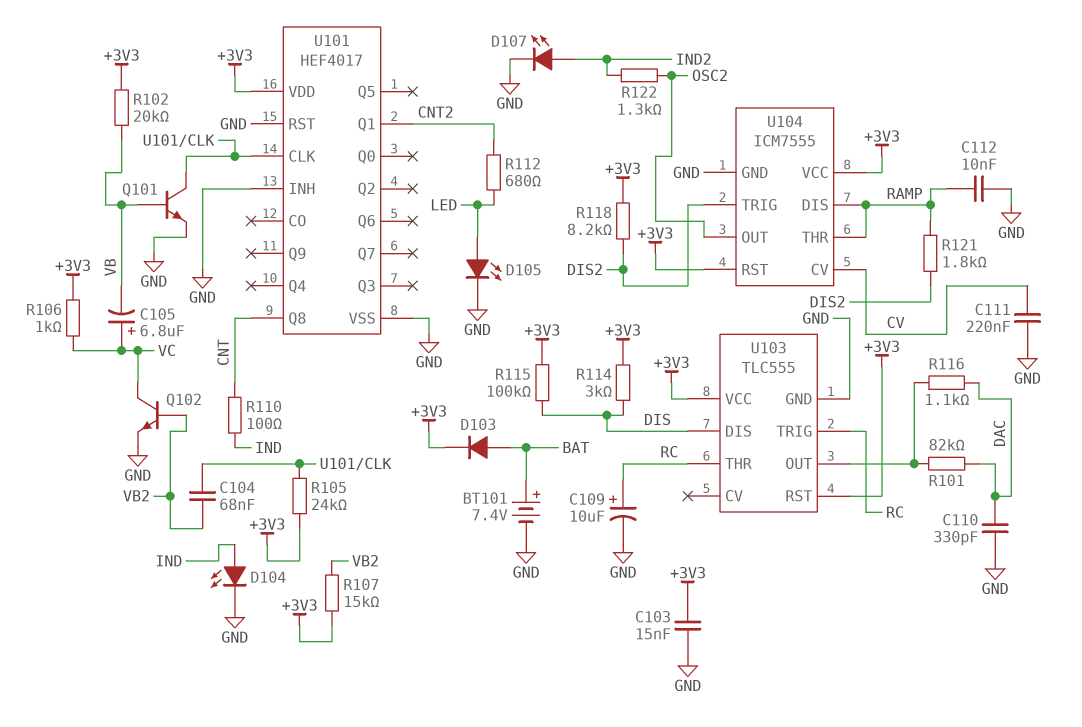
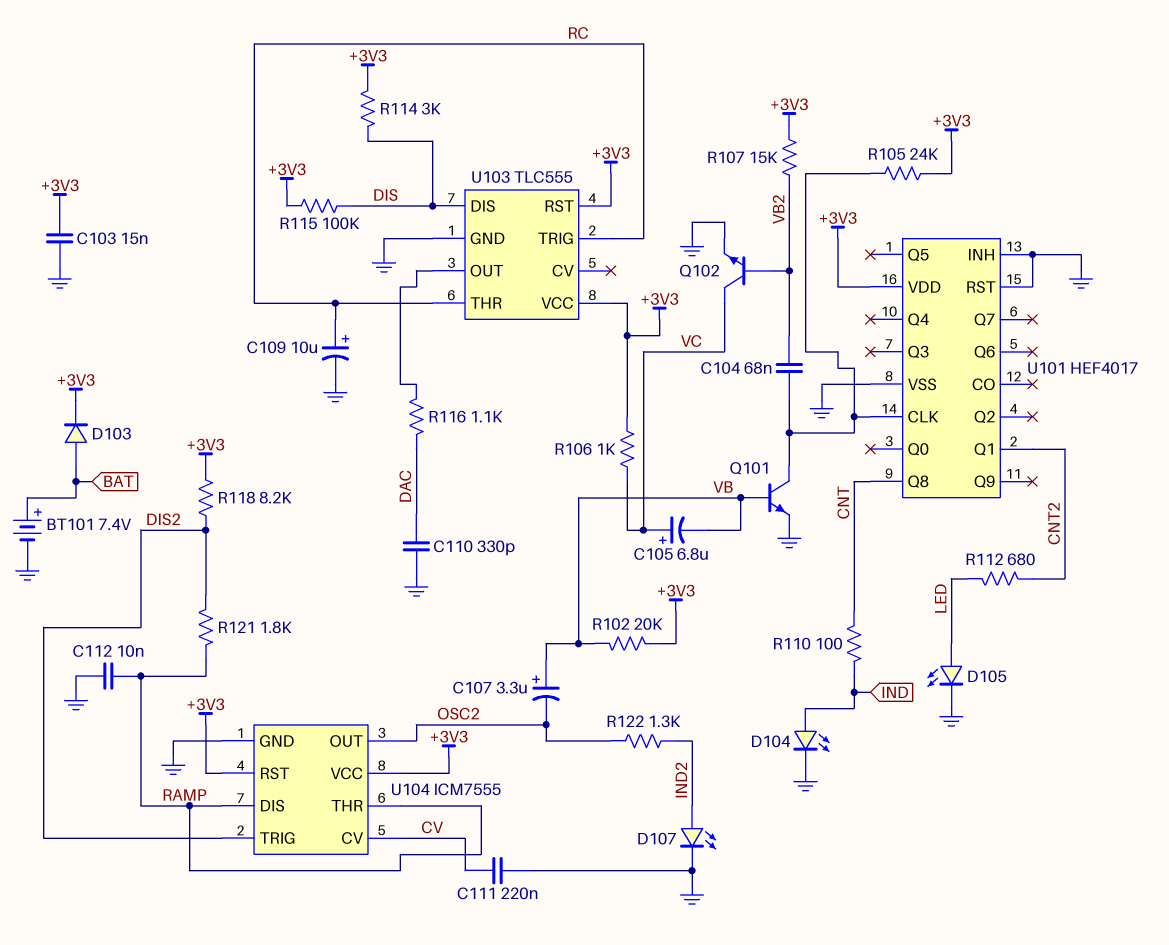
C107: none -> 3.3uF (plus VB, minus OSC2)
R101: 82k (DAC, U103/OUT) -> none

